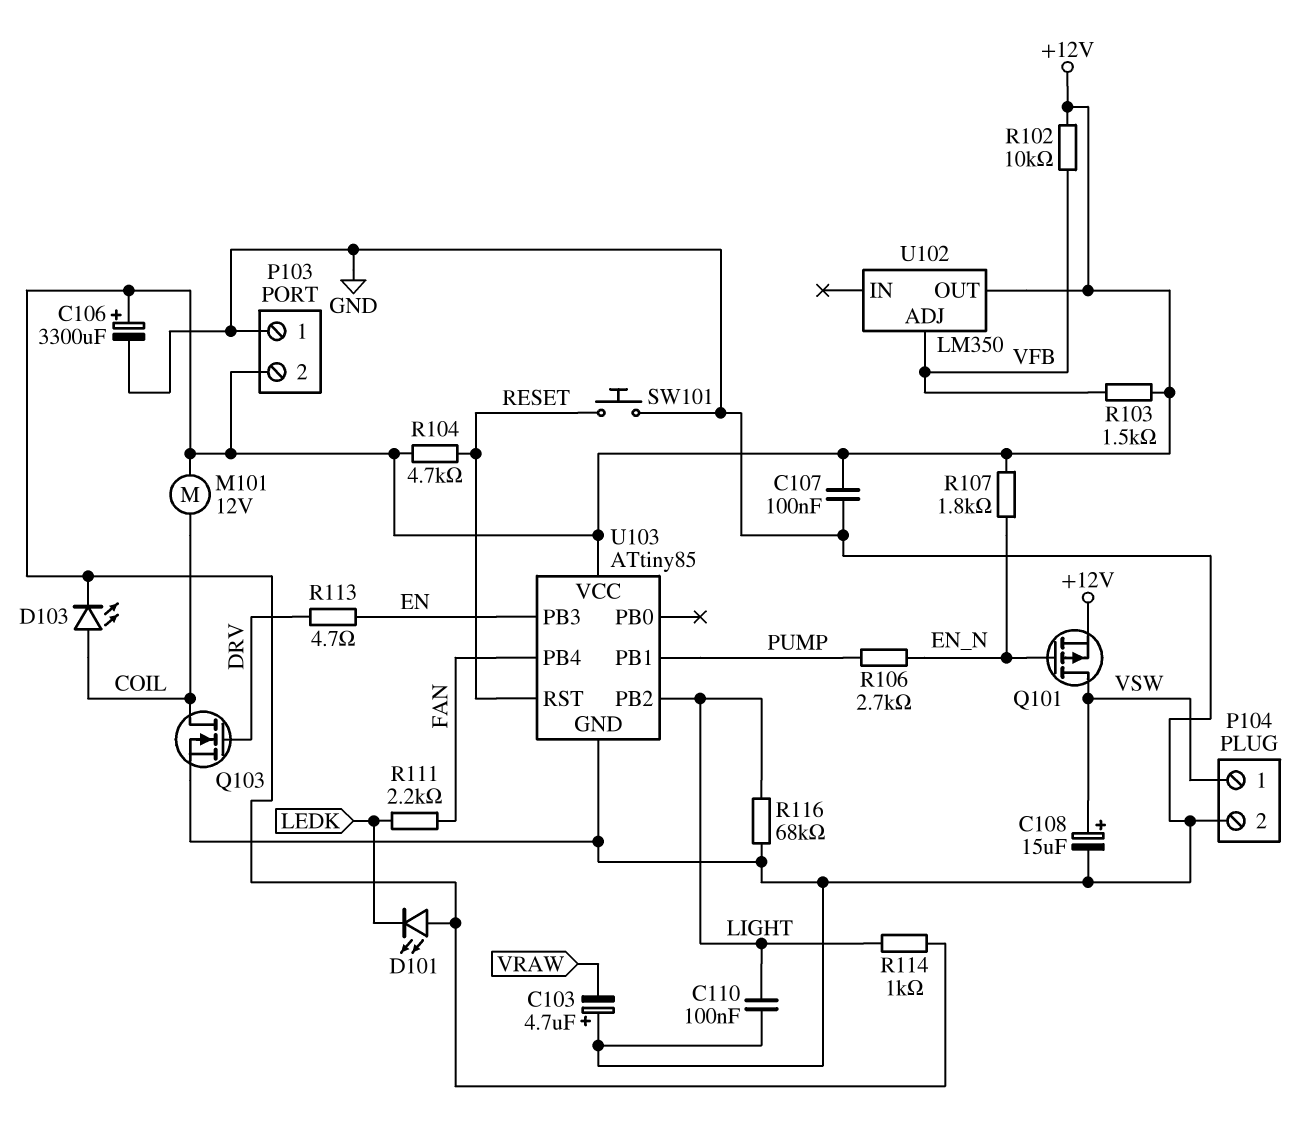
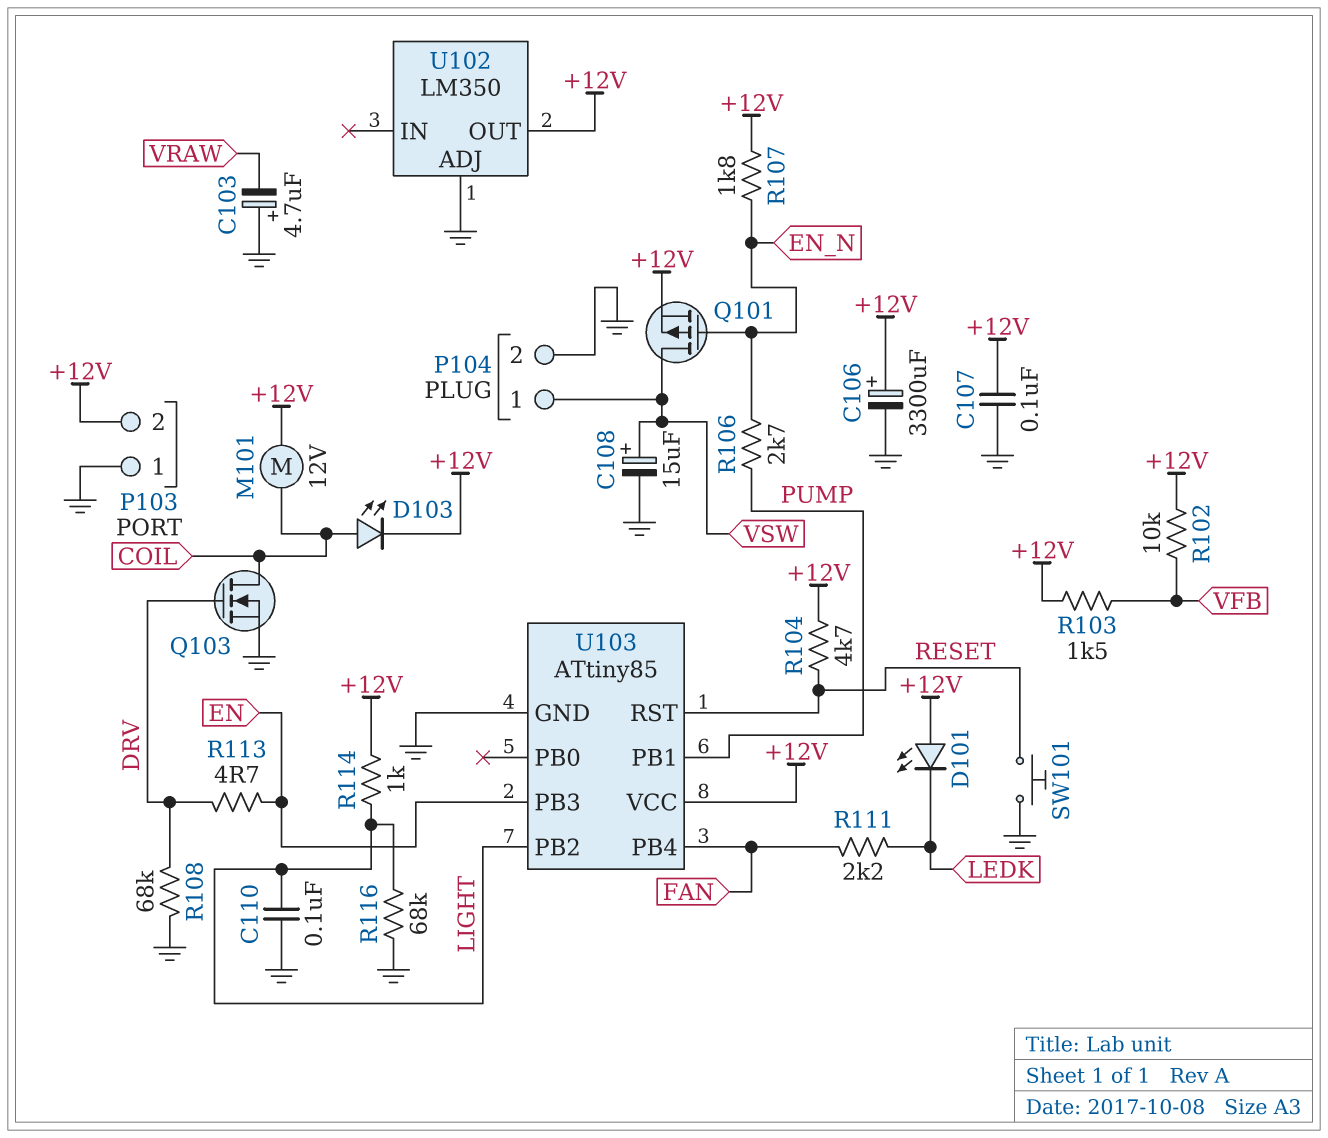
R108: none -> 68k (DRV, GND)
U102 pin ADJ: VFB -> GND

